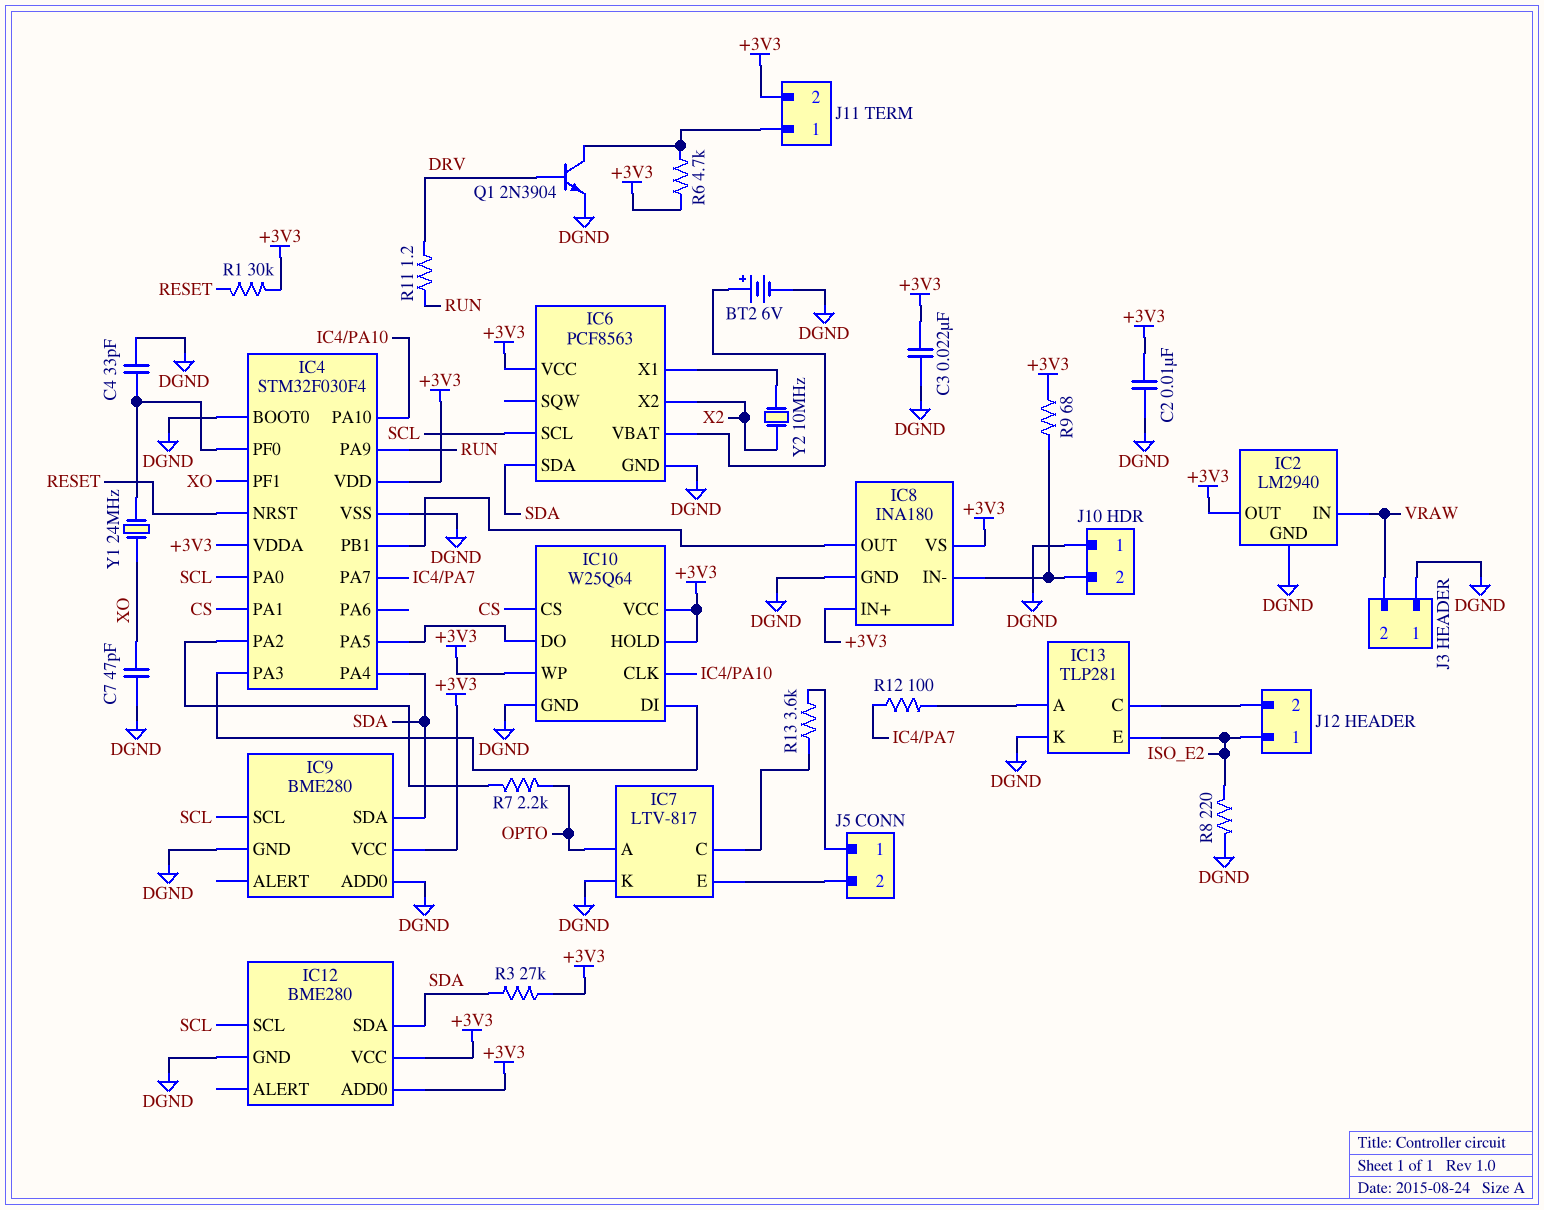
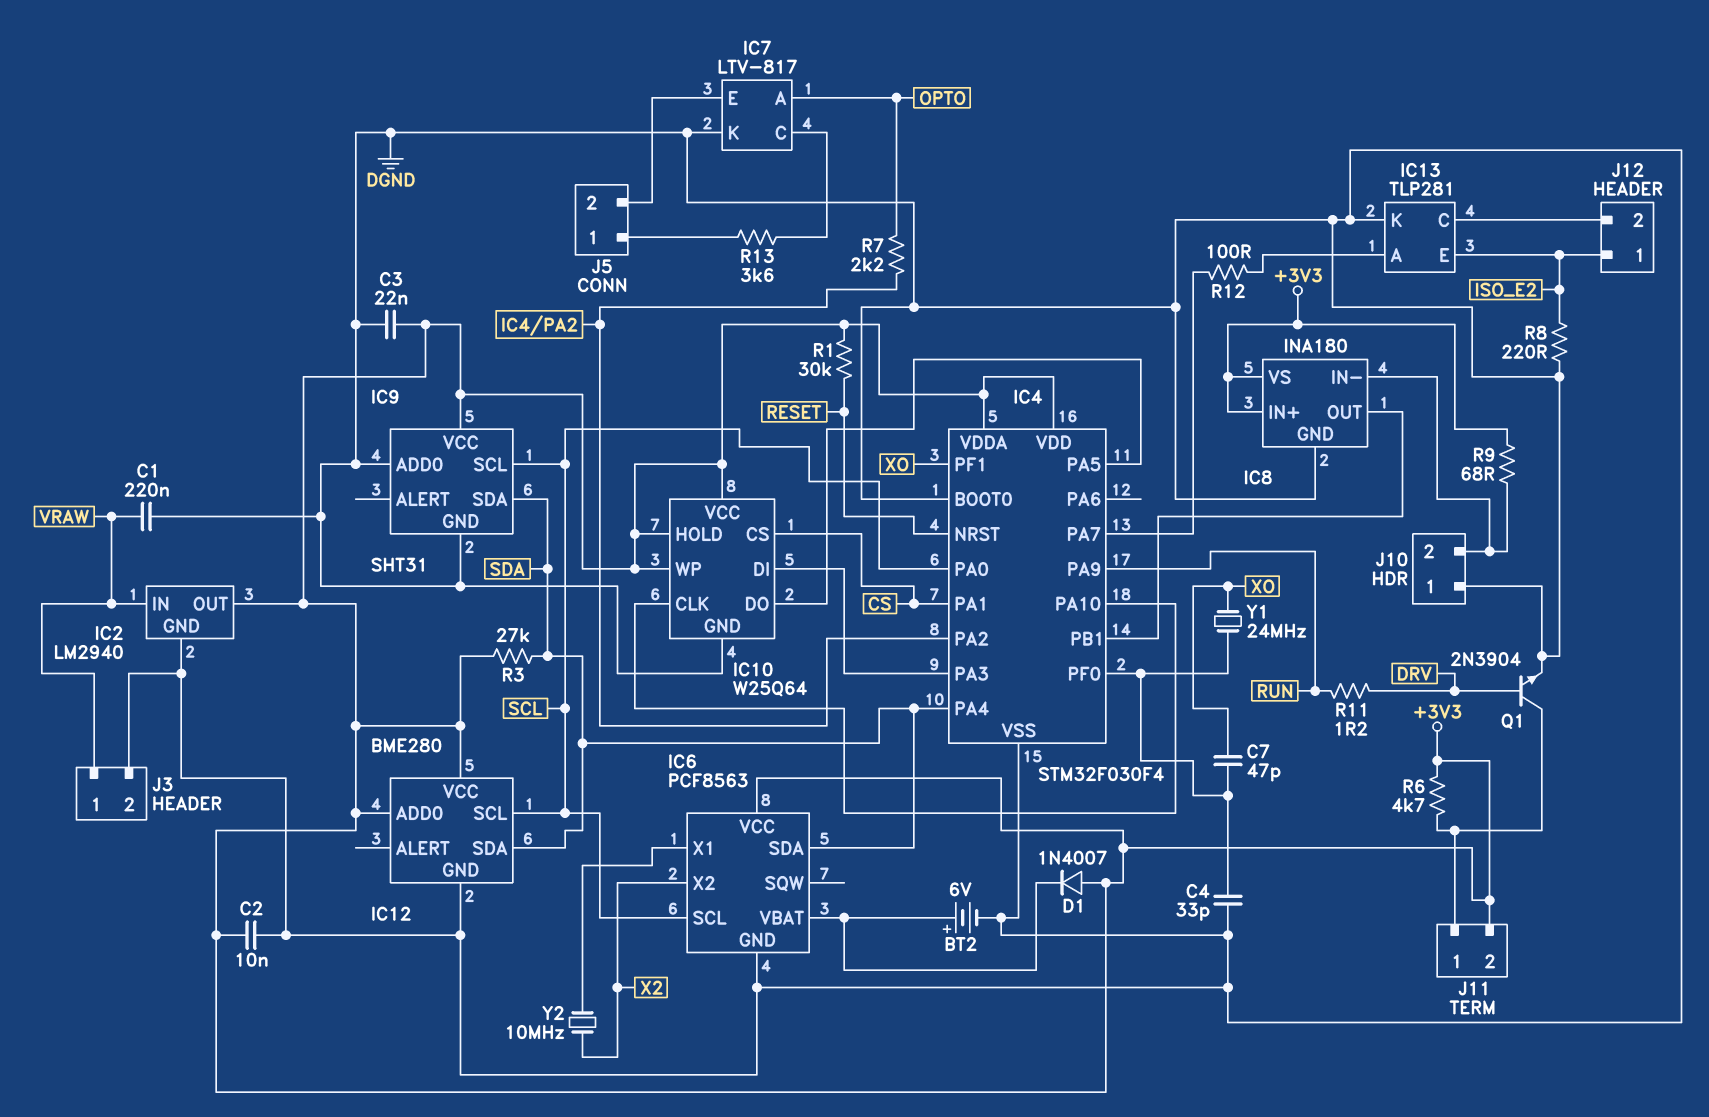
C1: none -> 220nF (DGND, VRAW)
C7: 47pF (DGND, XO) -> 47pF (IC4/PF0, XO)
D1: none -> diode 1N4007 (A +3V3, K IC6/VBAT)
IC9: BME280 -> SHT31
J3 pin 1: DGND -> VRAW
J3 pin 2: VRAW -> DGND

